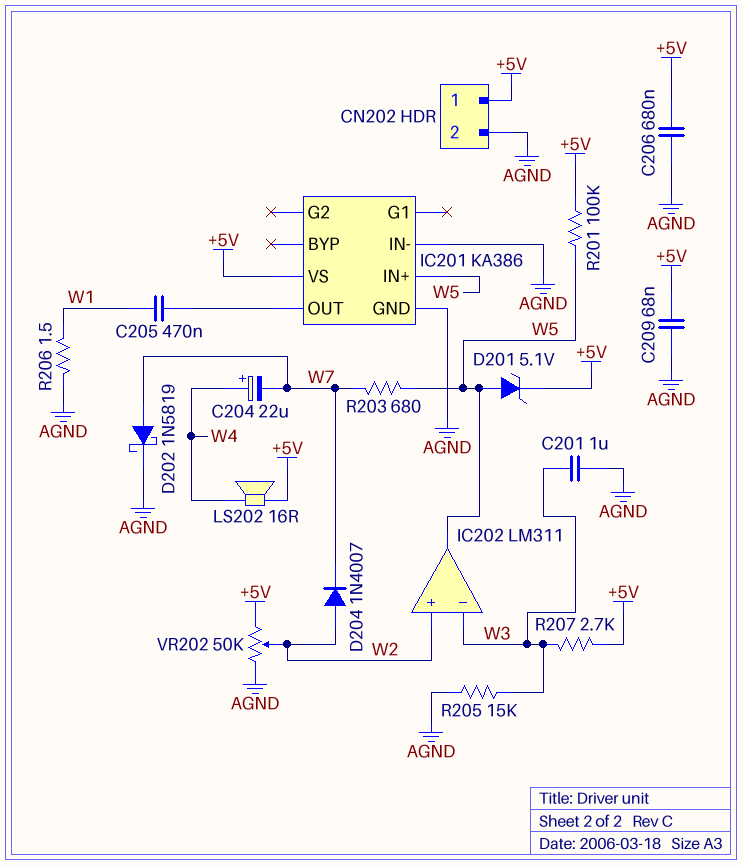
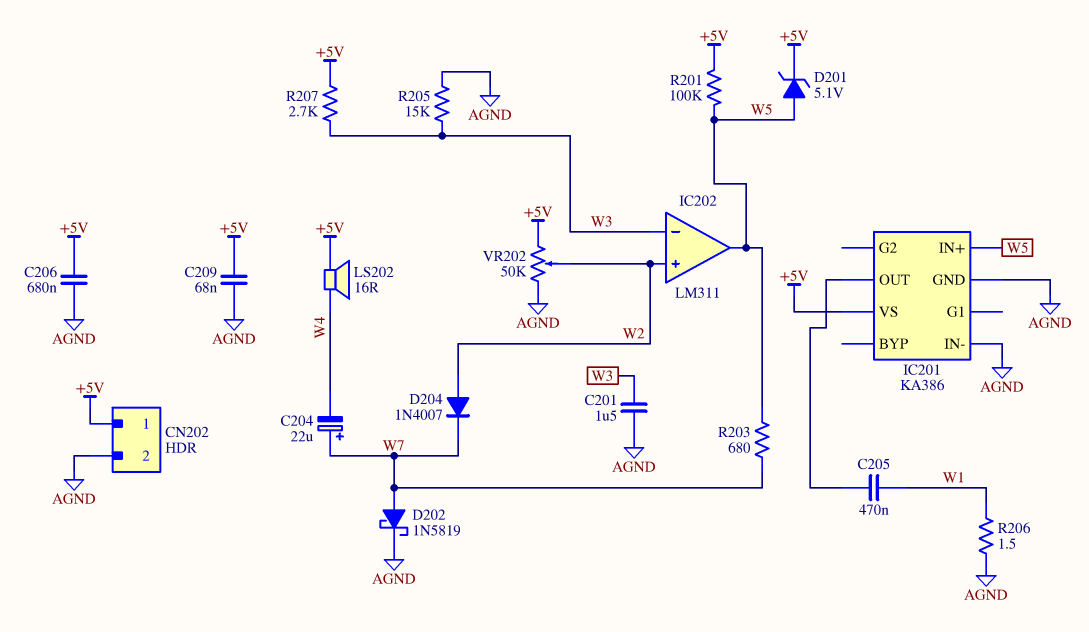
C201: 1uF (AGND, W3) -> 1.5uF (AGND, W3)
C204: 22uF (plus W4, minus W7) -> 22uF (plus W7, minus W4)

